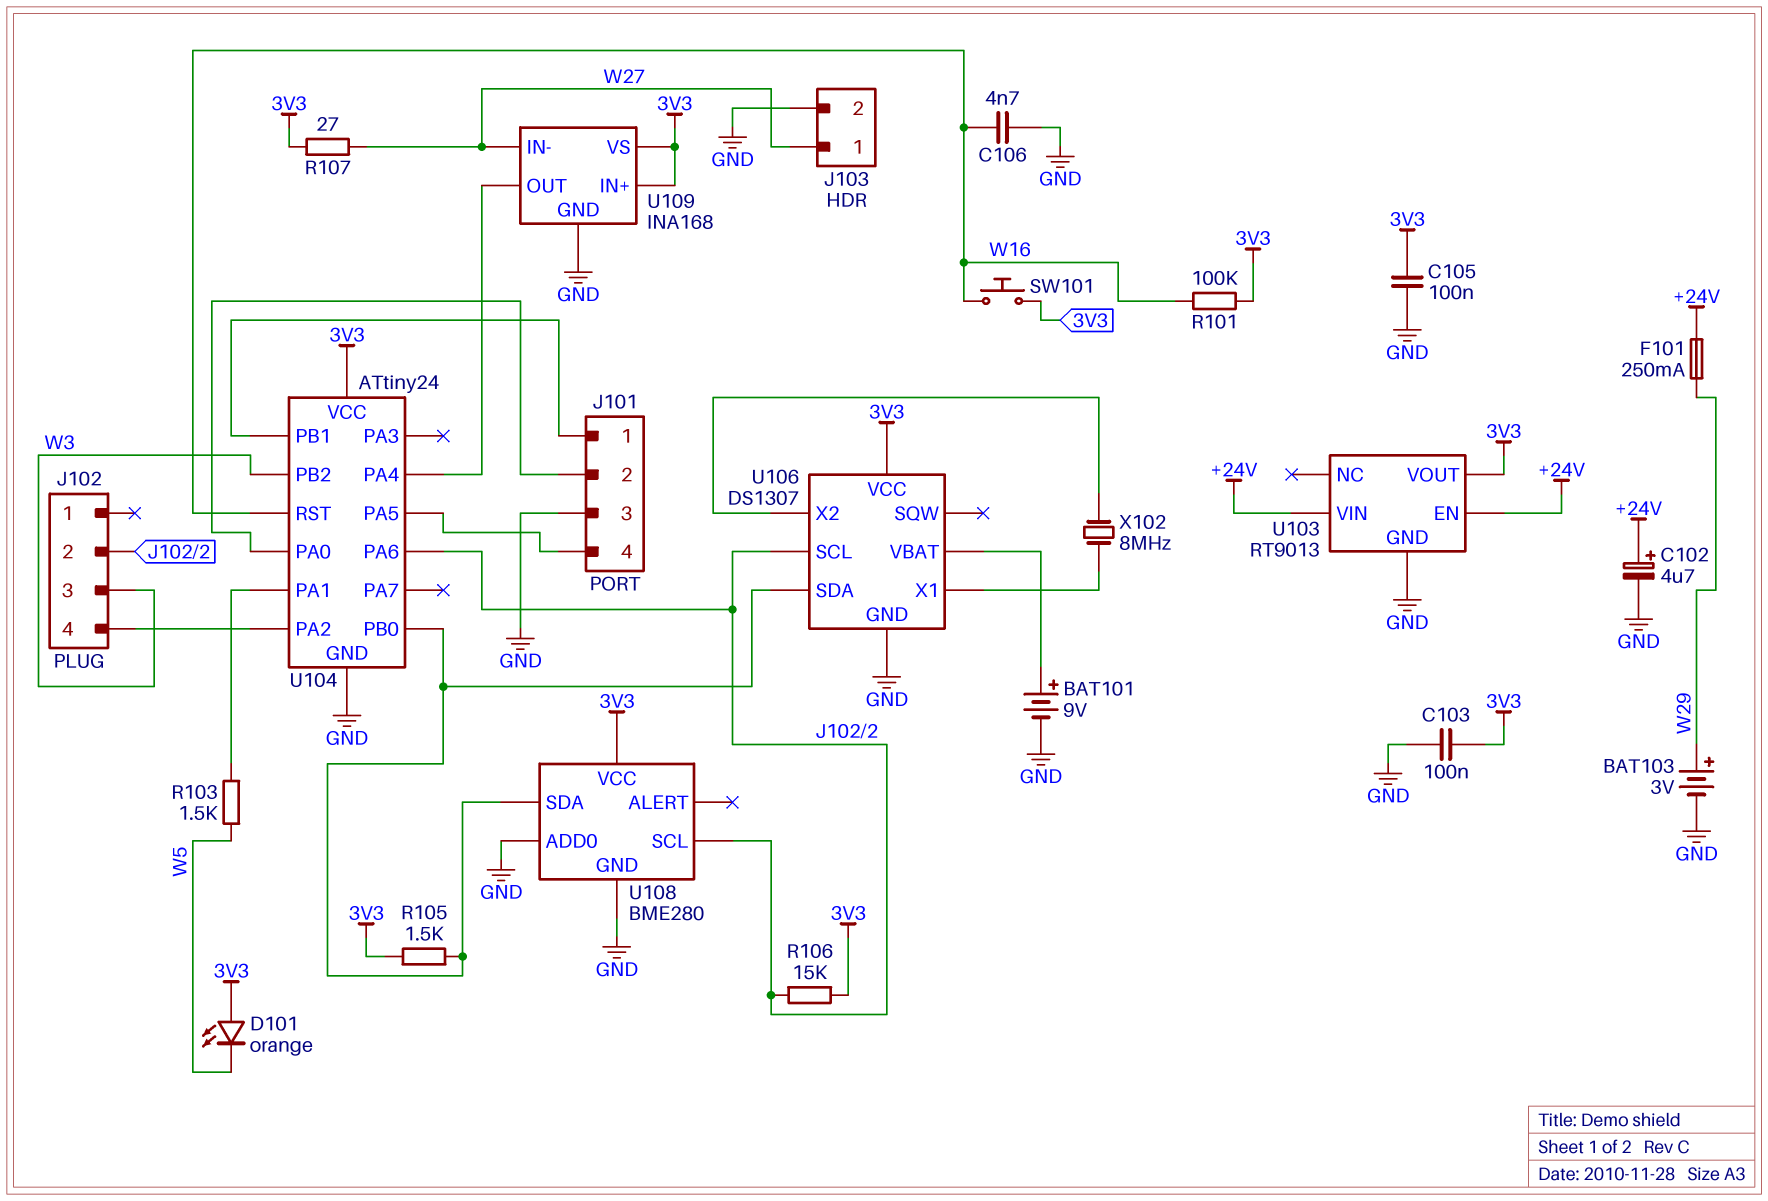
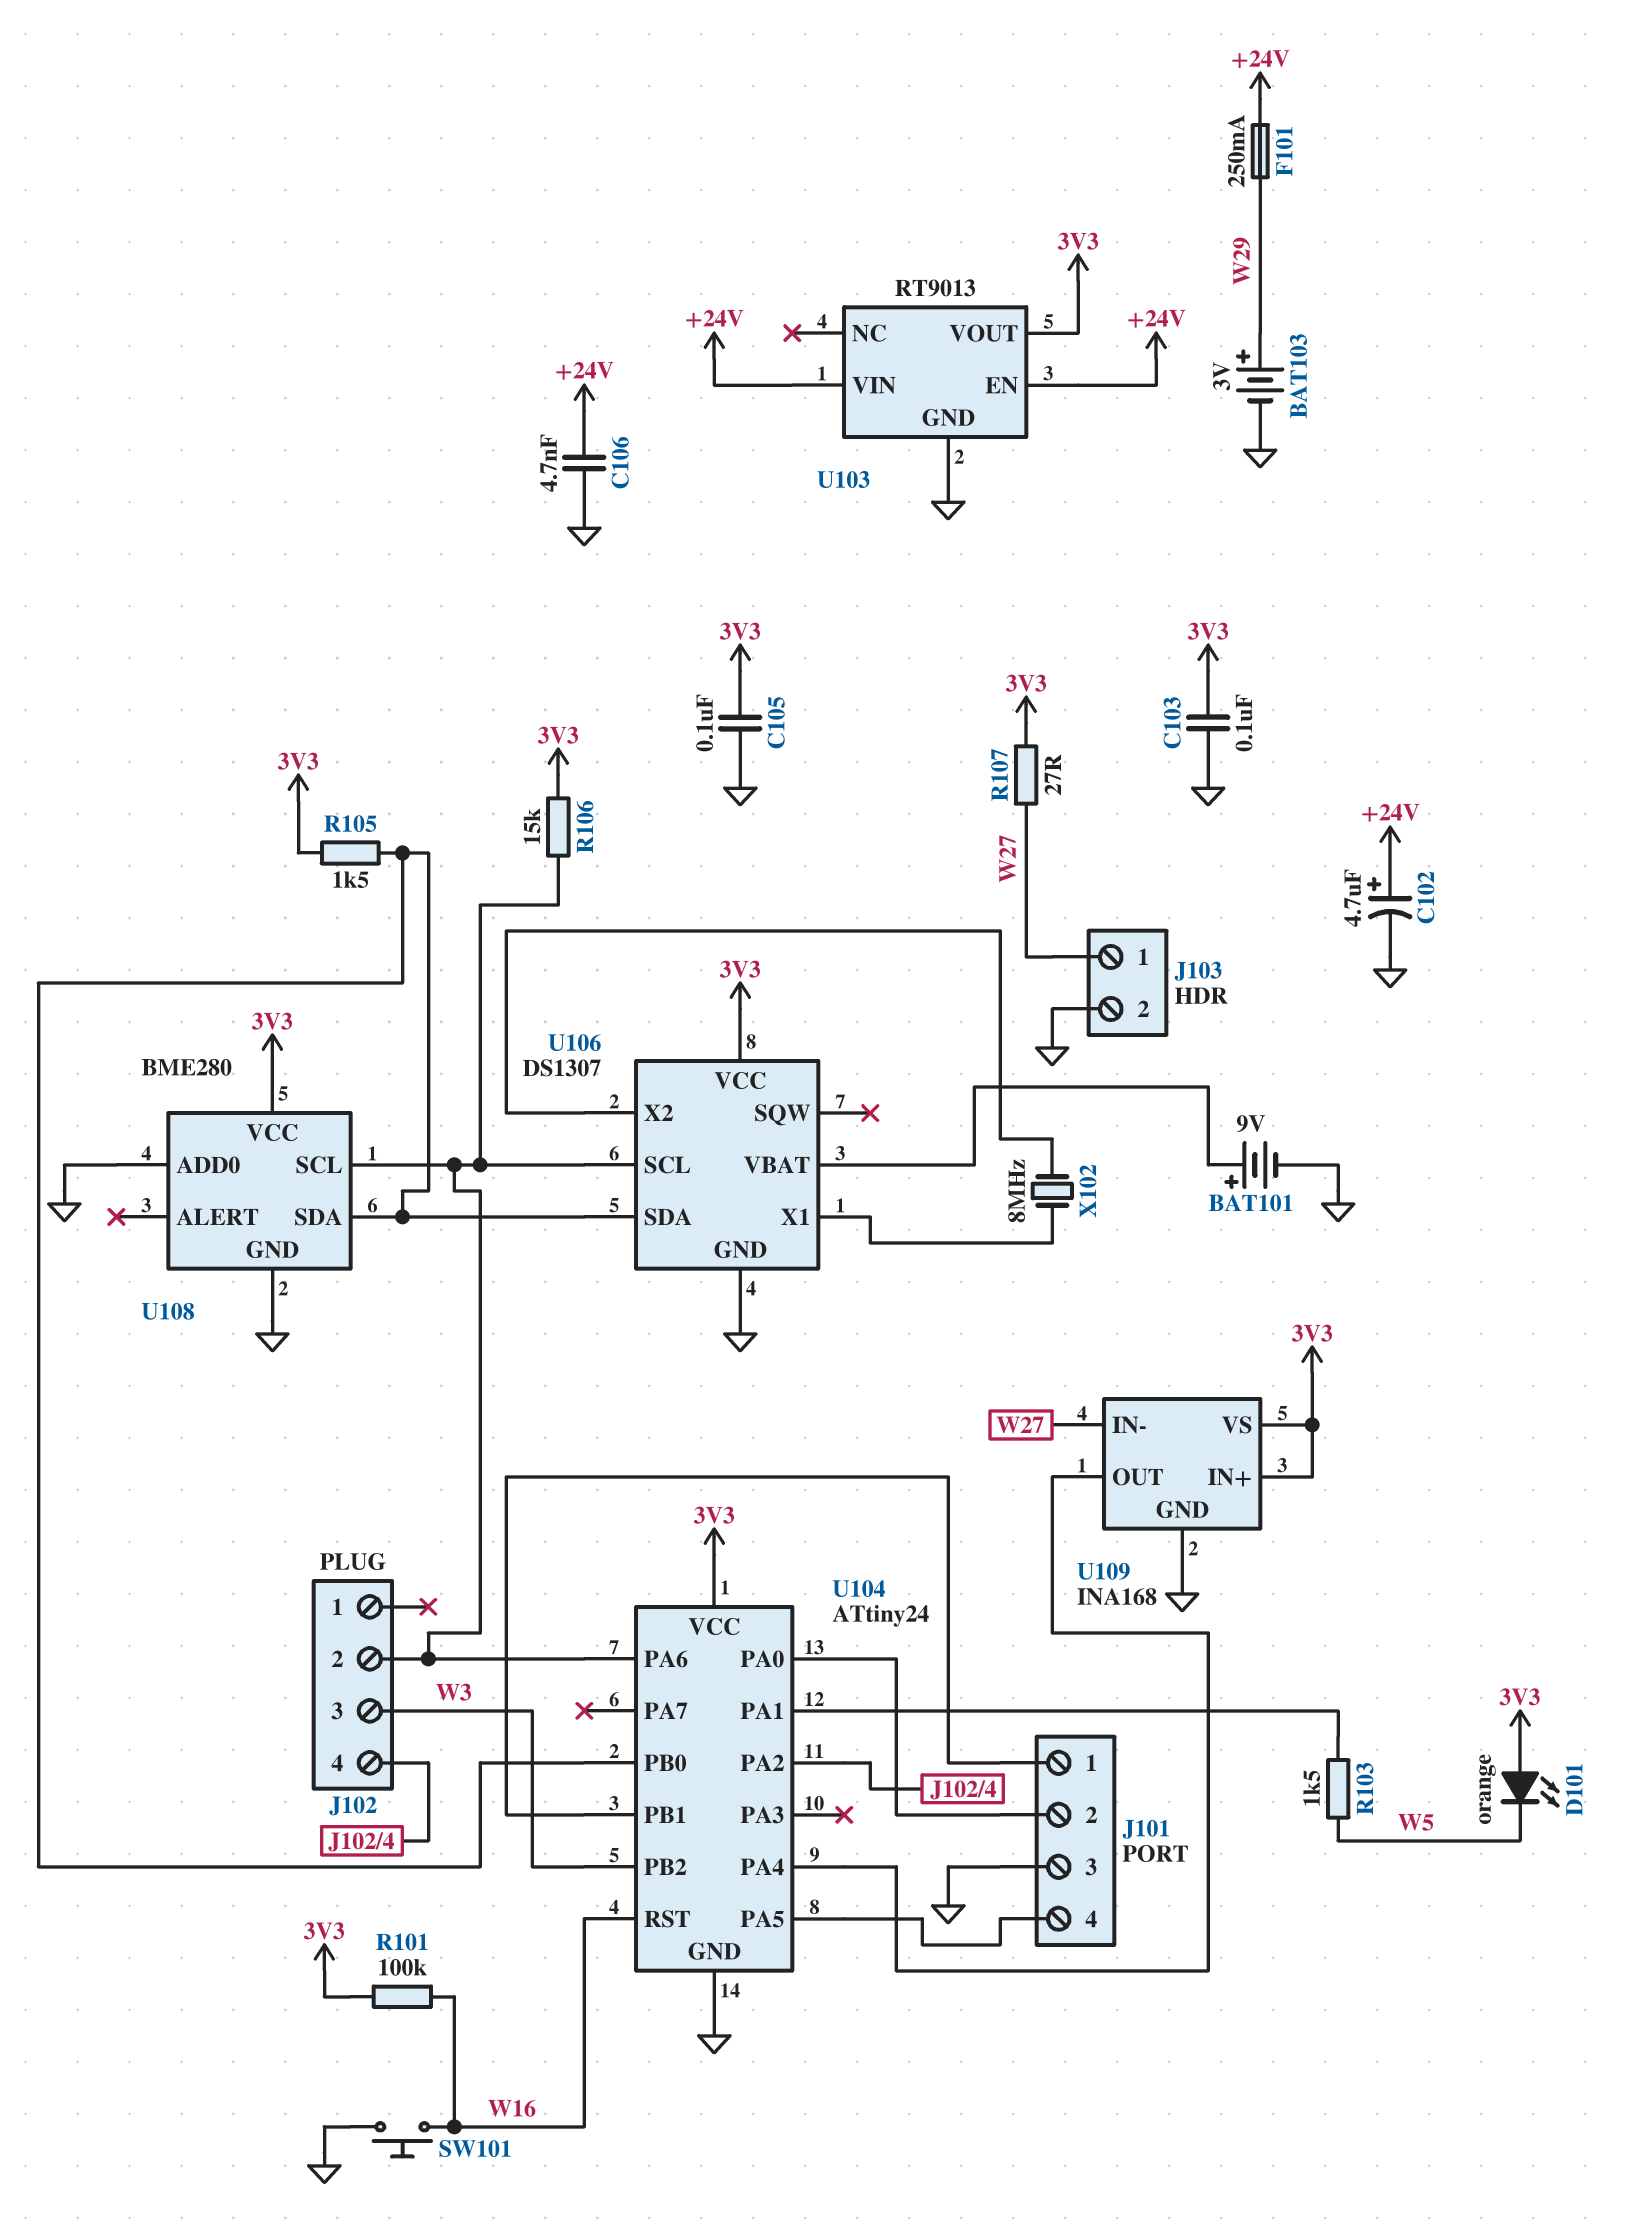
C106: 4.7nF (GND, W16) -> 4.7nF (+24V, GND)
SW101: button (3V3, W16) -> button (GND, W16)

